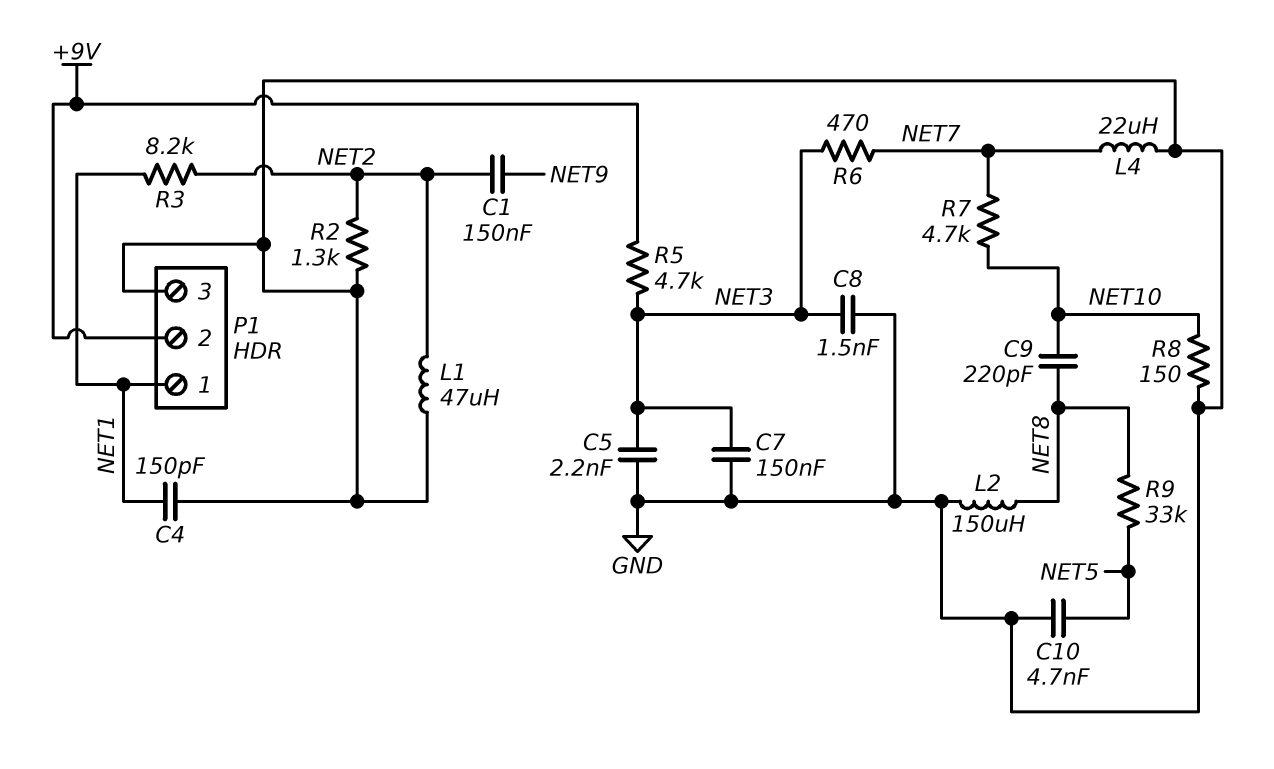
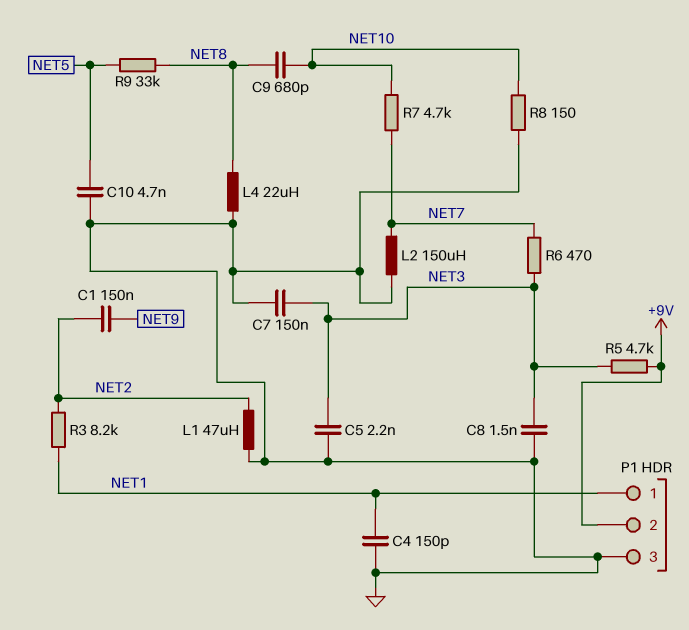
C9: 220pF (NET8, NET10) -> 680pF (NET8, NET10)
L2: 150uH (GND, NET8) -> 150uH (GND, NET7)
L4: 22uH (GND, NET7) -> 22uH (GND, NET8)
R2: 1.3k (GND, NET2) -> none

